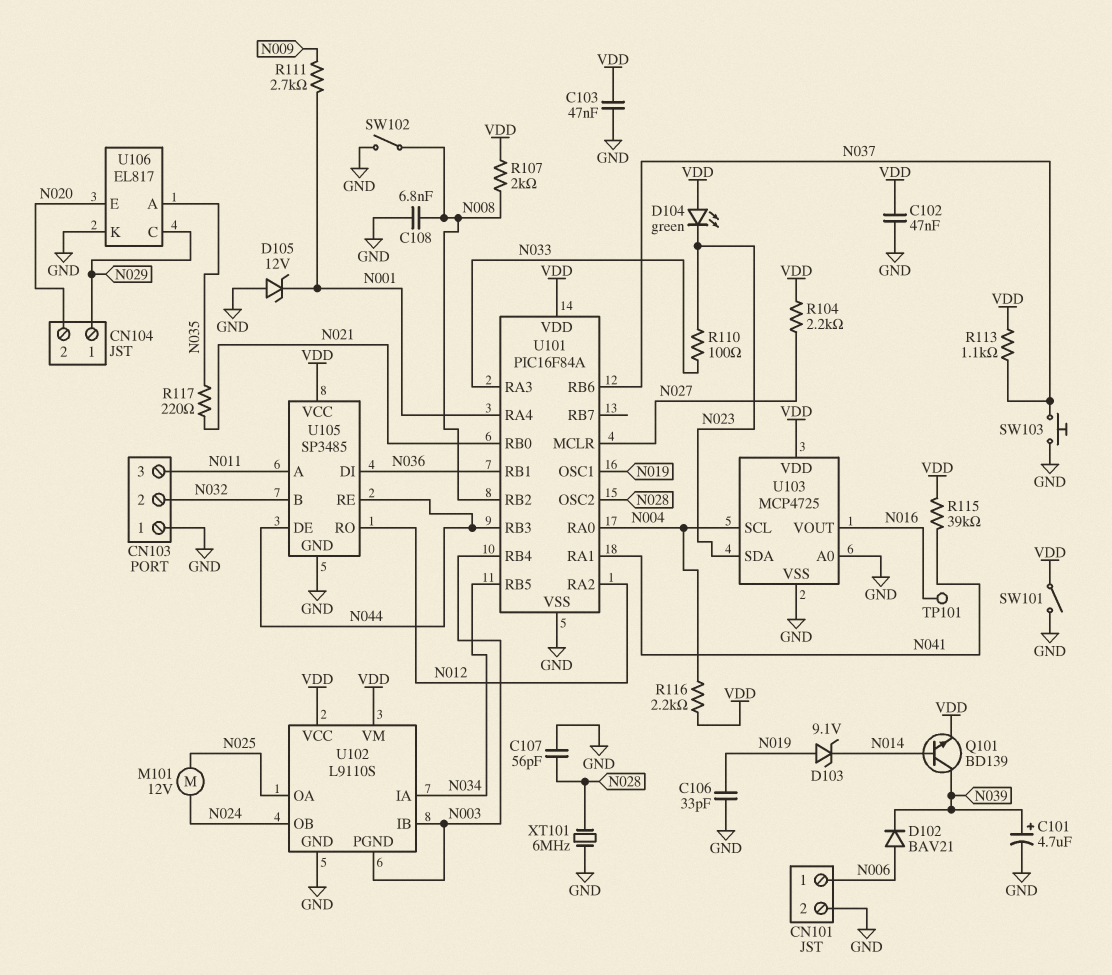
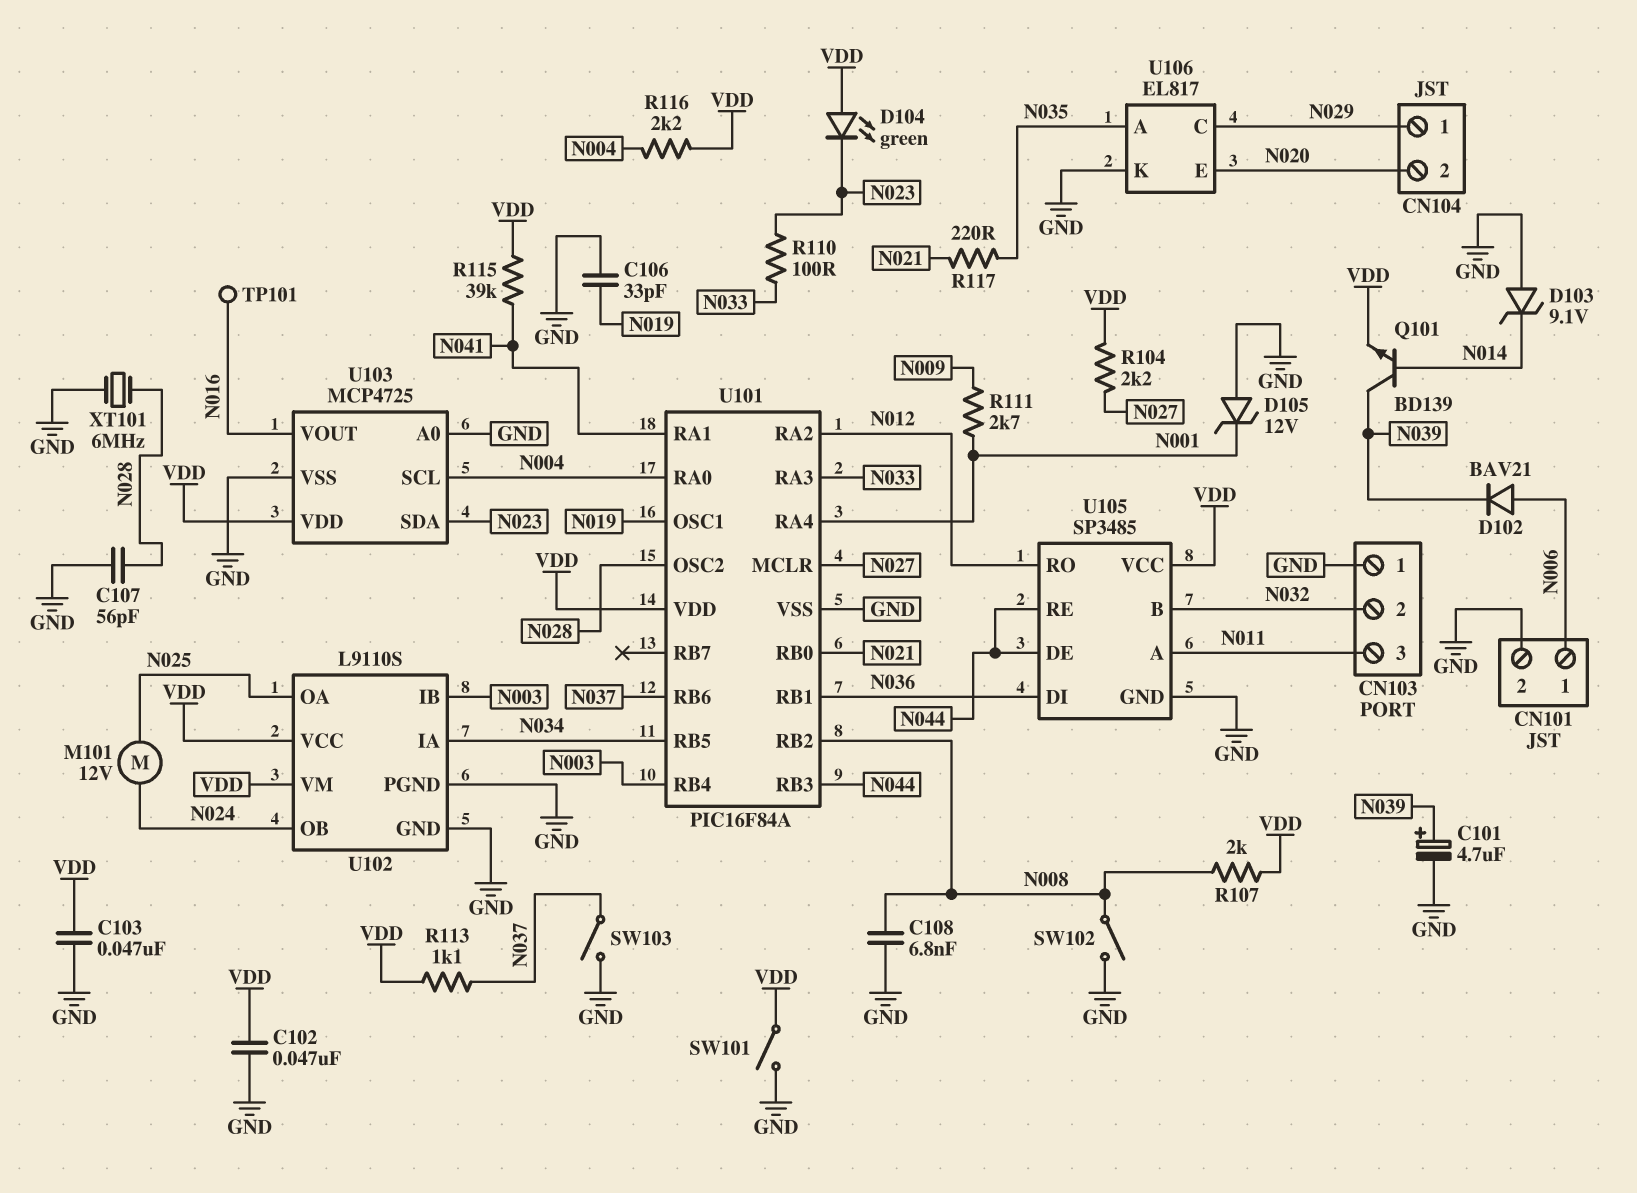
D103: zener 9.1V (A N019, K N014) -> zener 9.1V (A GND, K N014)
SW103: button (GND, N037) -> switch (GND, N037)
U102 pin PGND: N003 -> GND

